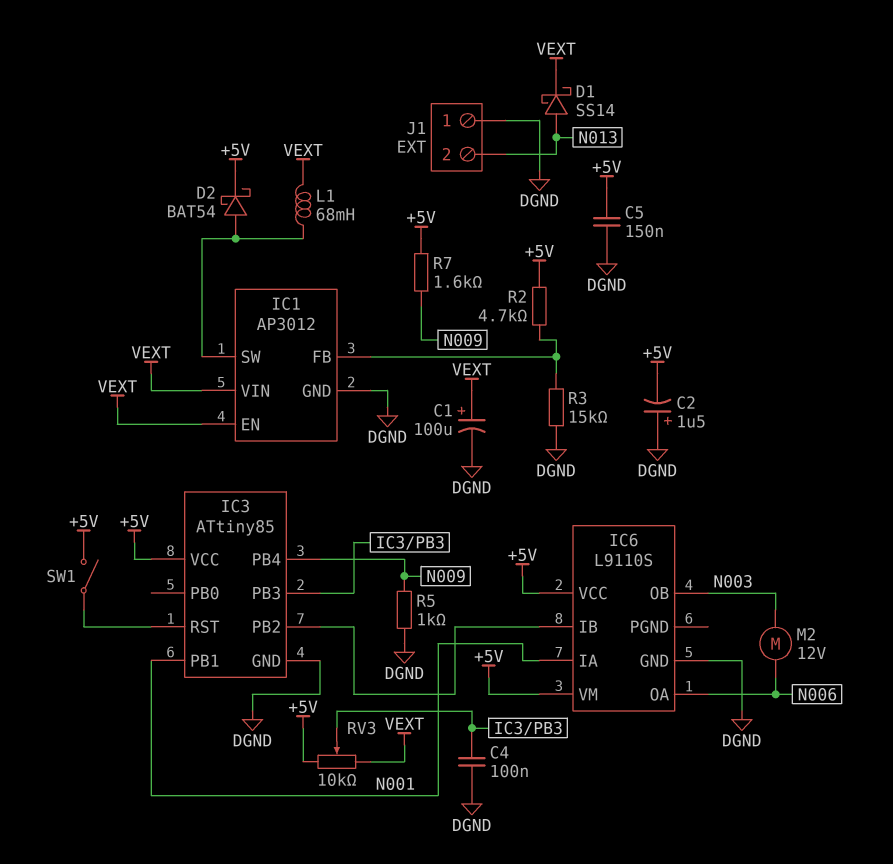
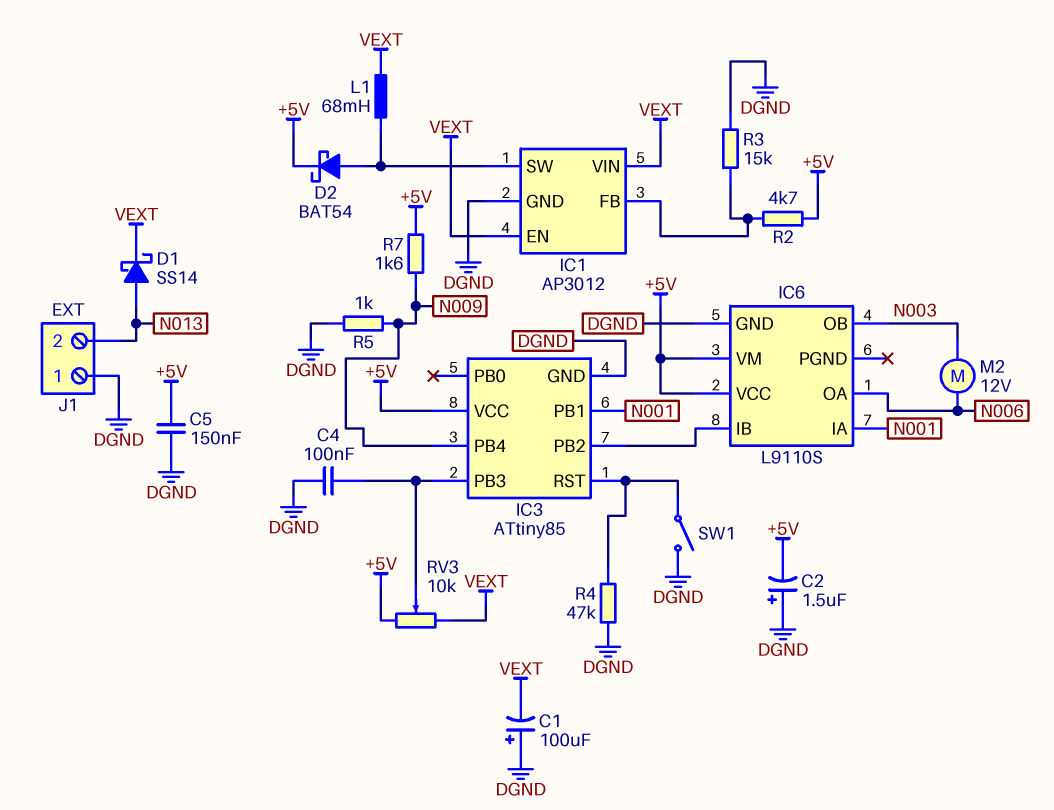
C1: 100uF (plus VEXT, minus DGND) -> 100uF (plus DGND, minus VEXT)
R4: none -> 47k (DGND, IC3/RST)
SW1: switch (+5V, IC3/RST) -> switch (DGND, IC3/RST)

